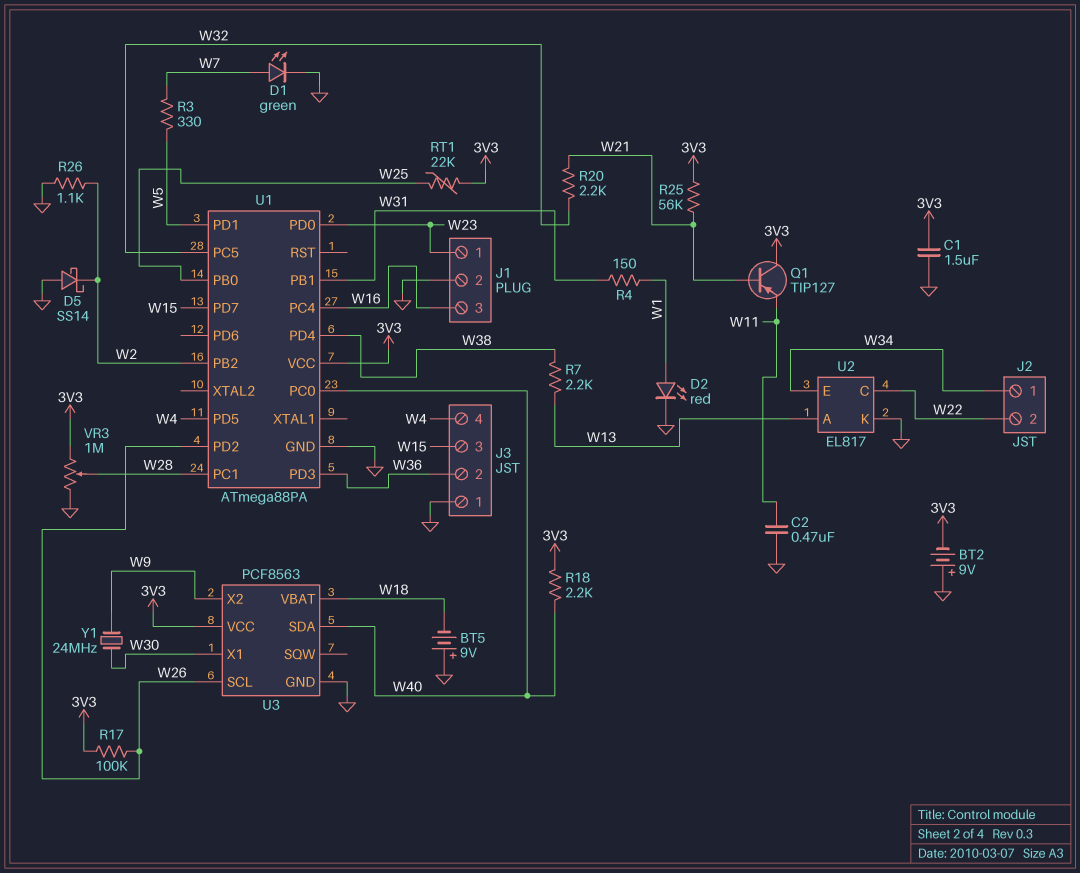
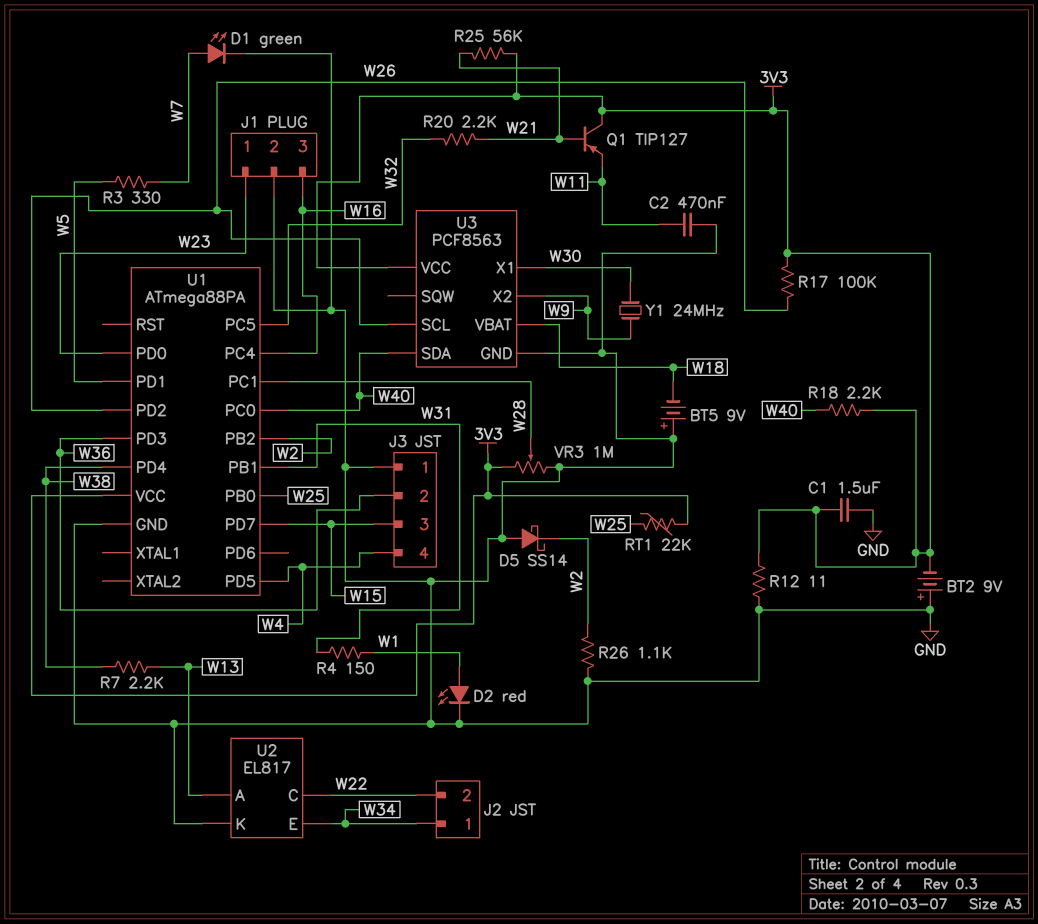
R12: none -> 11 (3V3, GND)

